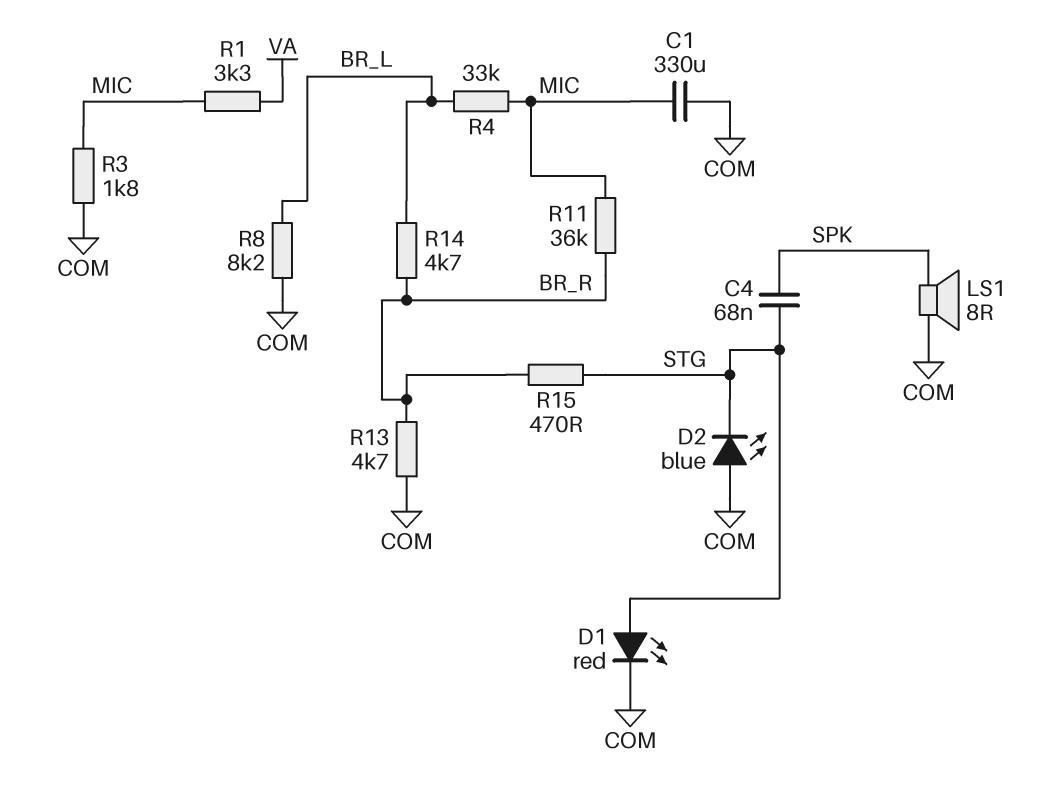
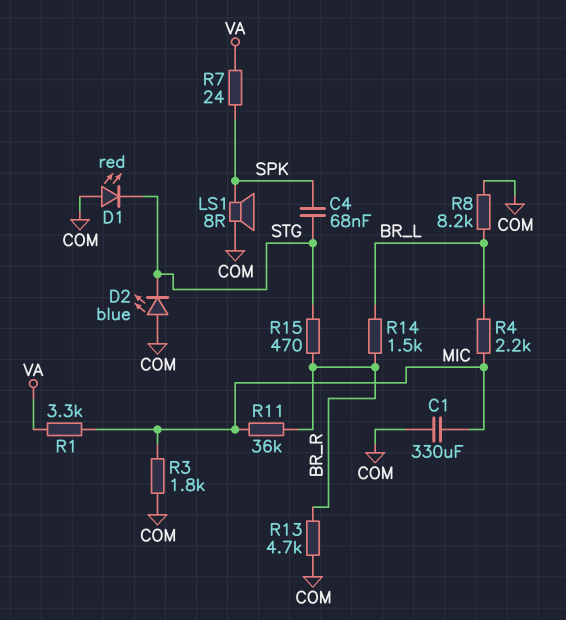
D1: LED red (A STG, K COM) -> LED red (A COM, K STG)
R4: 33k (BR_L, MIC) -> 2.2k (BR_L, MIC)
R7: none -> 24 (SPK, VA)
R14: 4.7k (BR_L, BR_R) -> 1.5k (BR_L, BR_R)

